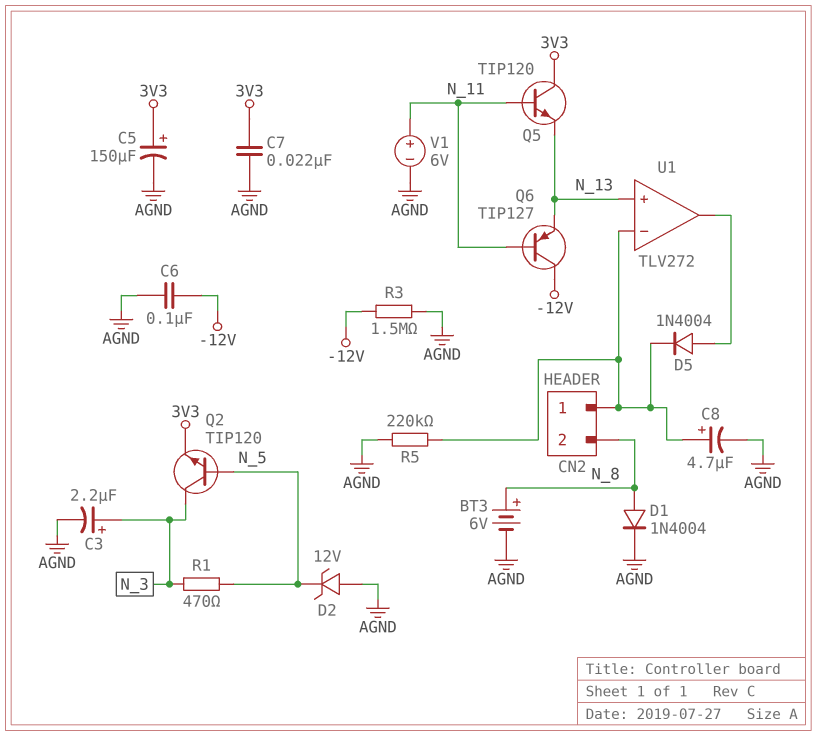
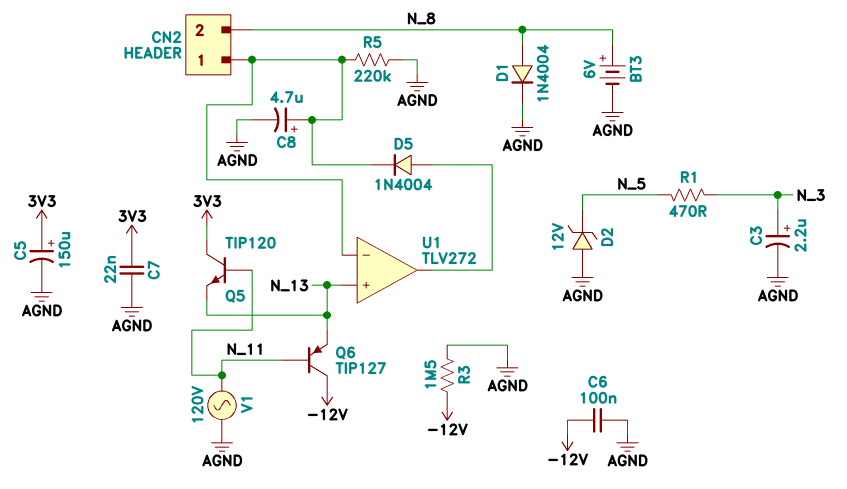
Q2: NPN TIP120 (B N_5, C N_3, E 3V3) -> none
V1: 6V (plus N_11, minus AGND) -> AC 120V (AGND, N_11)

